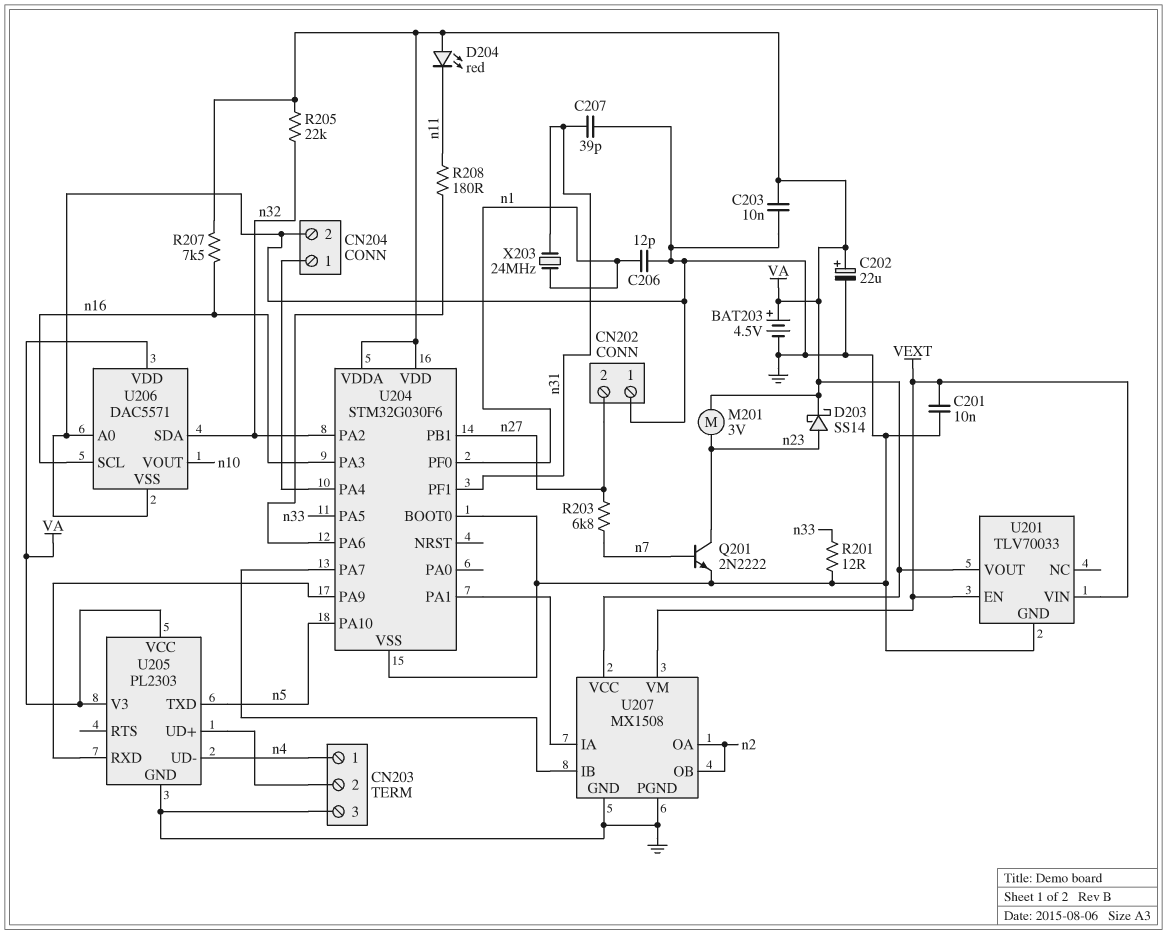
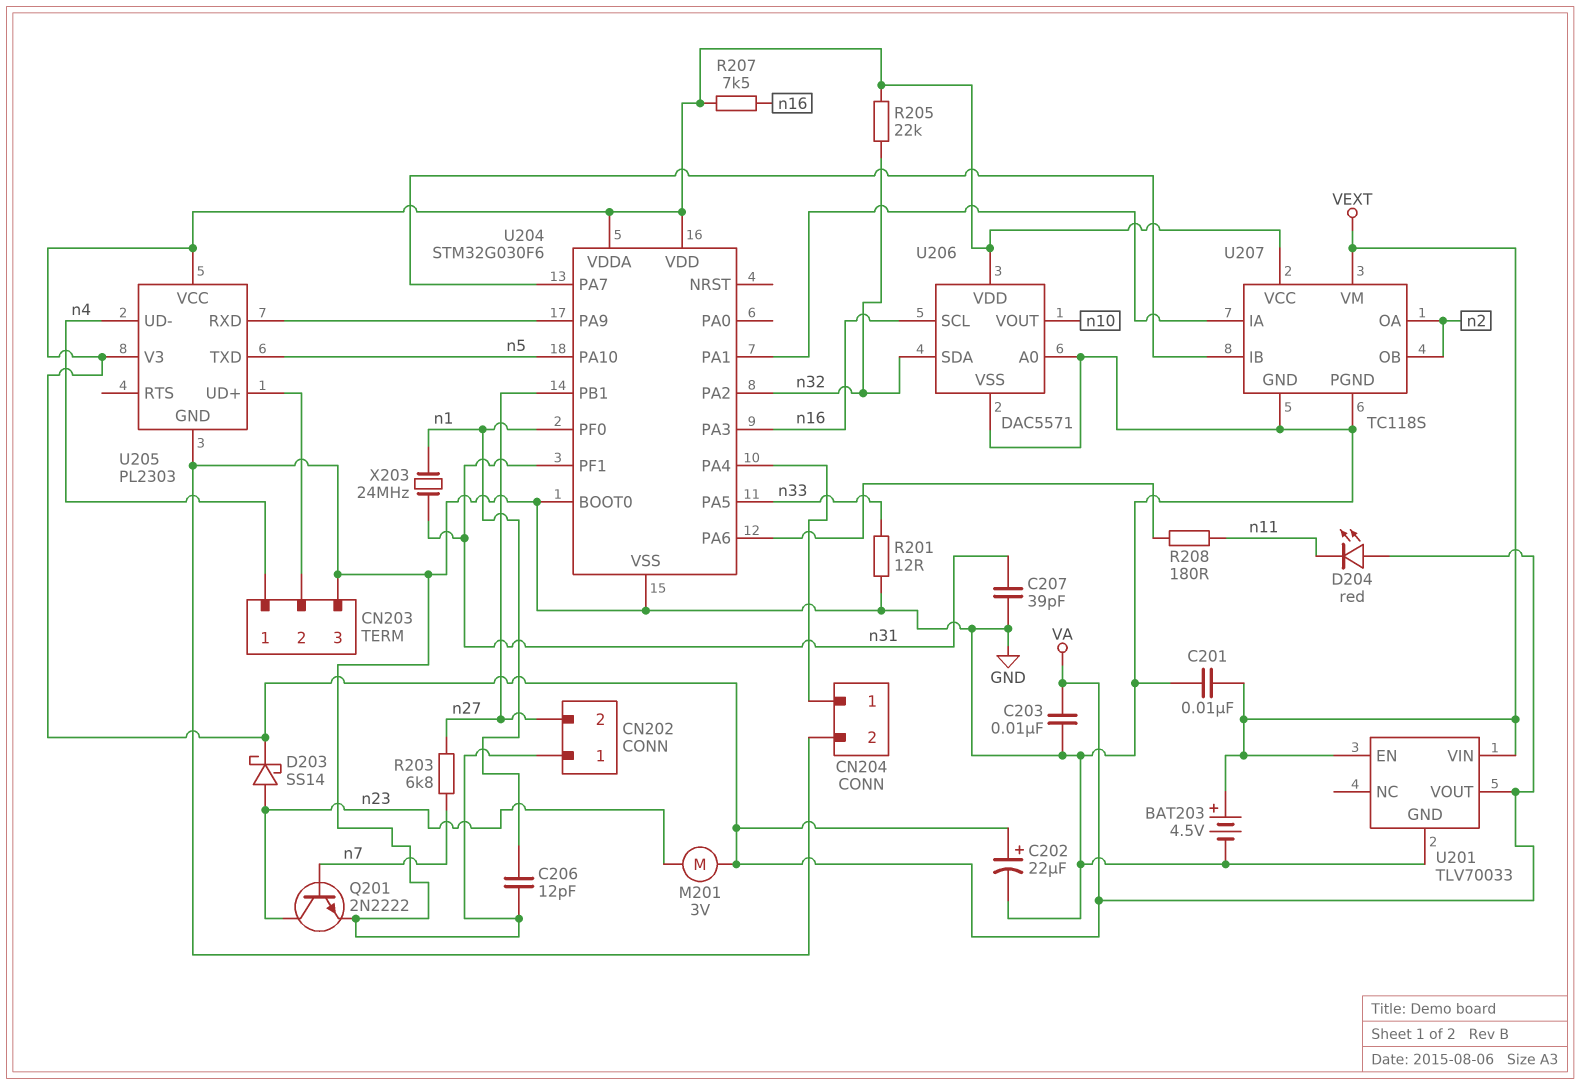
BAT203: 4.5V (plus VA, minus GND) -> 4.5V (plus VEXT, minus GND)
U207: MX1508 -> TC118S

